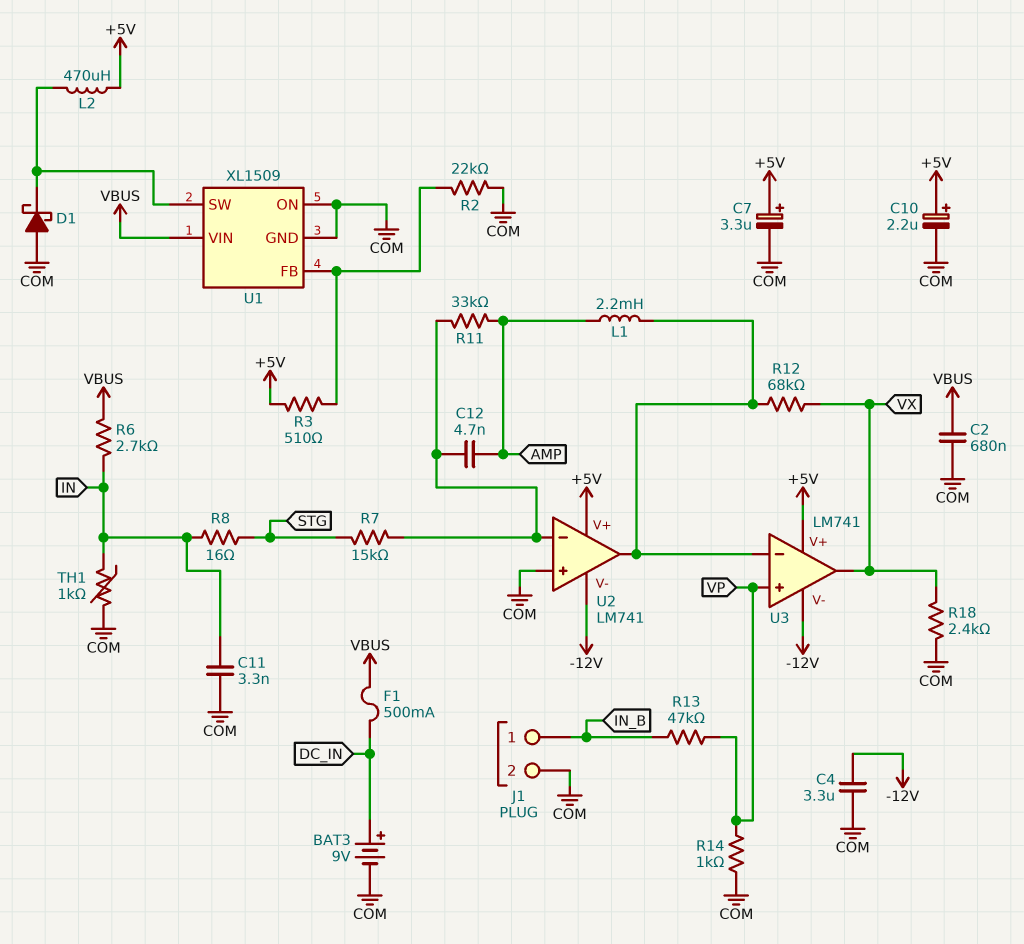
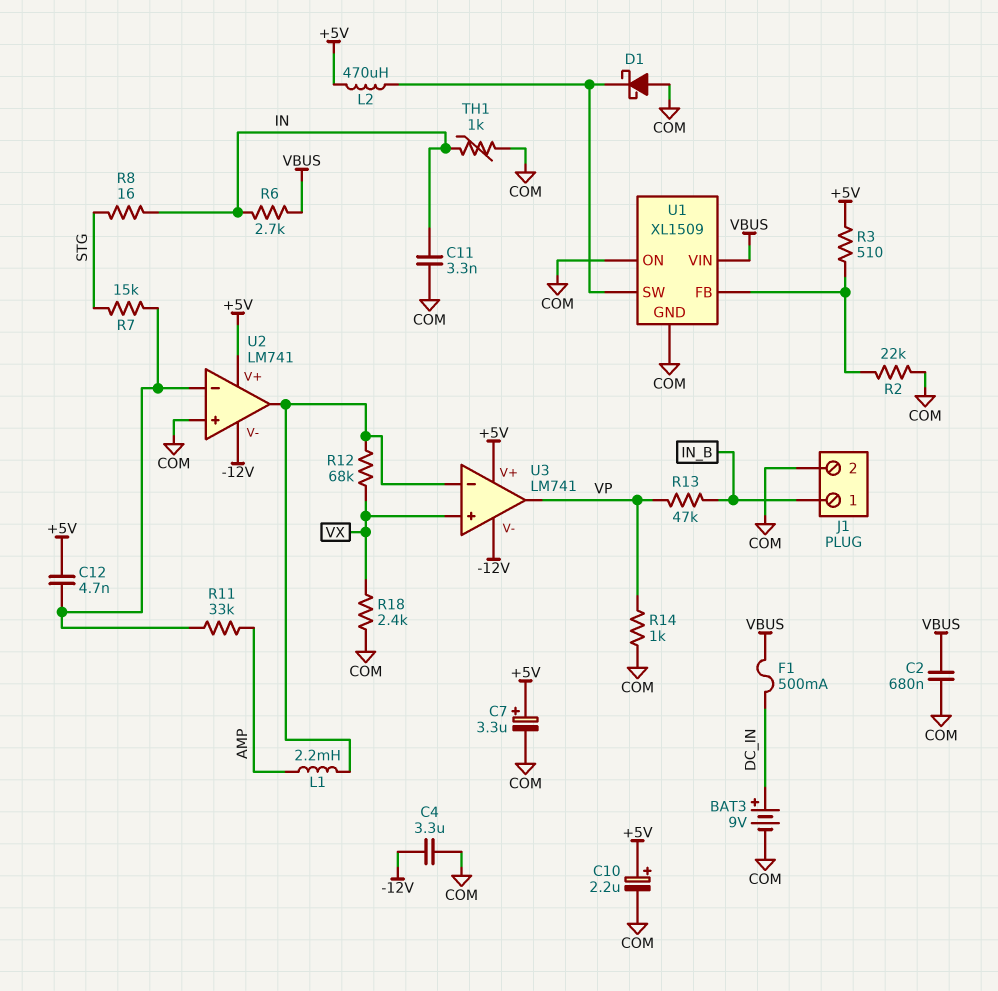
C12: 4.7nF (AMP, U2/in-) -> 4.7nF (+5V, U2/in-)
U3 pin in+: VP -> VX
U3 pin out: VX -> VP

